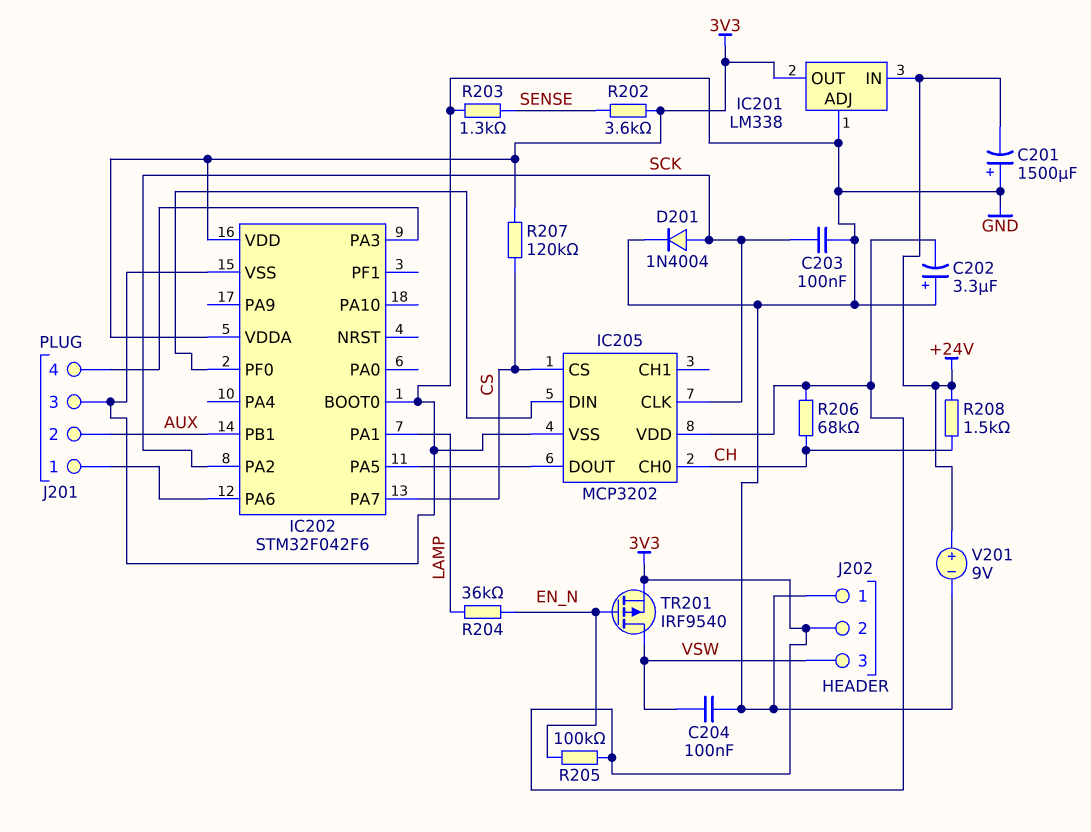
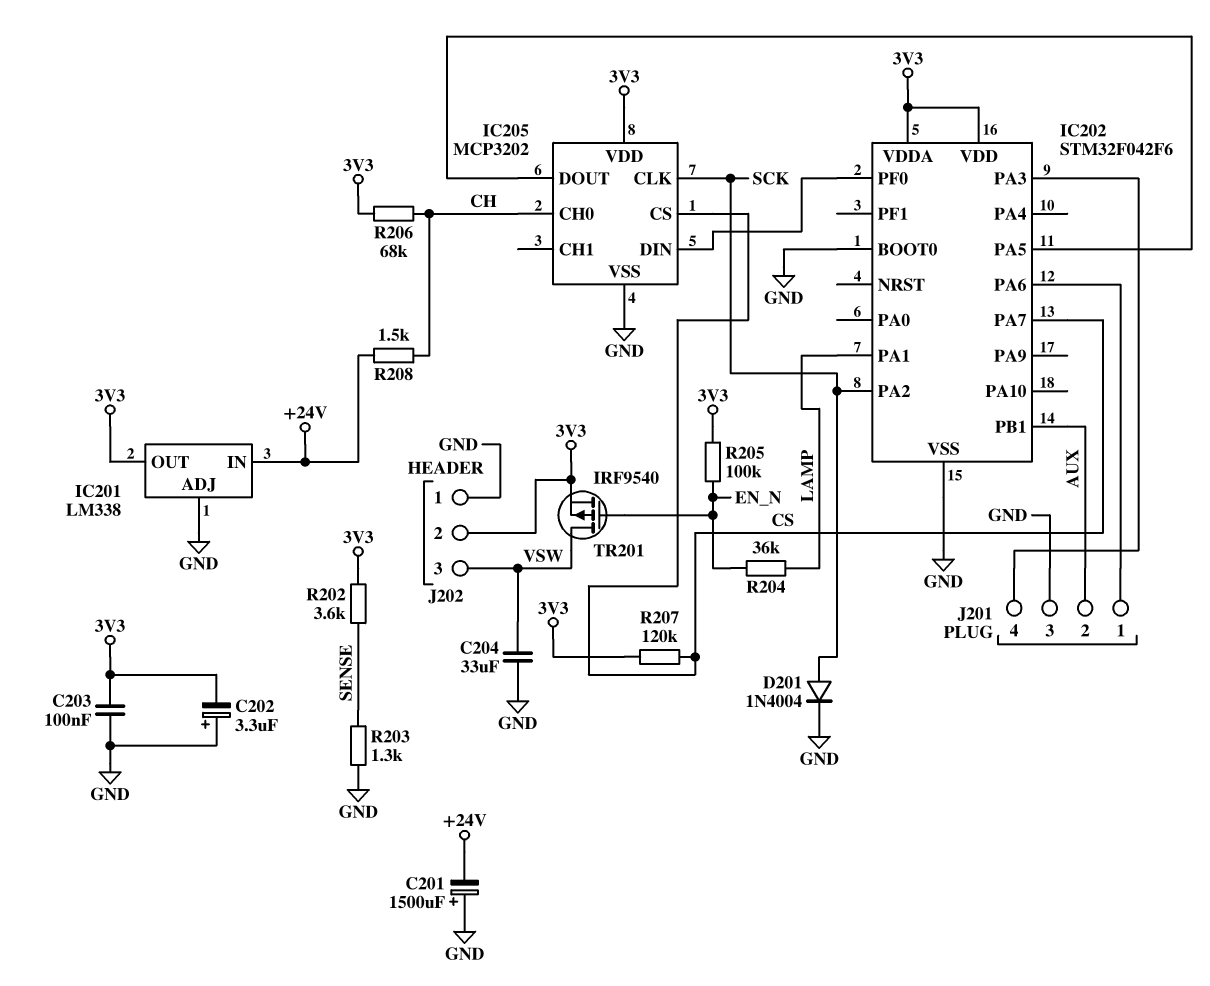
C203: 100nF (GND, SCK) -> 100nF (3V3, GND)
C204: 100nF (GND, VSW) -> 33uF (GND, VSW)
V201: 9V (plus +24V, minus GND) -> none

